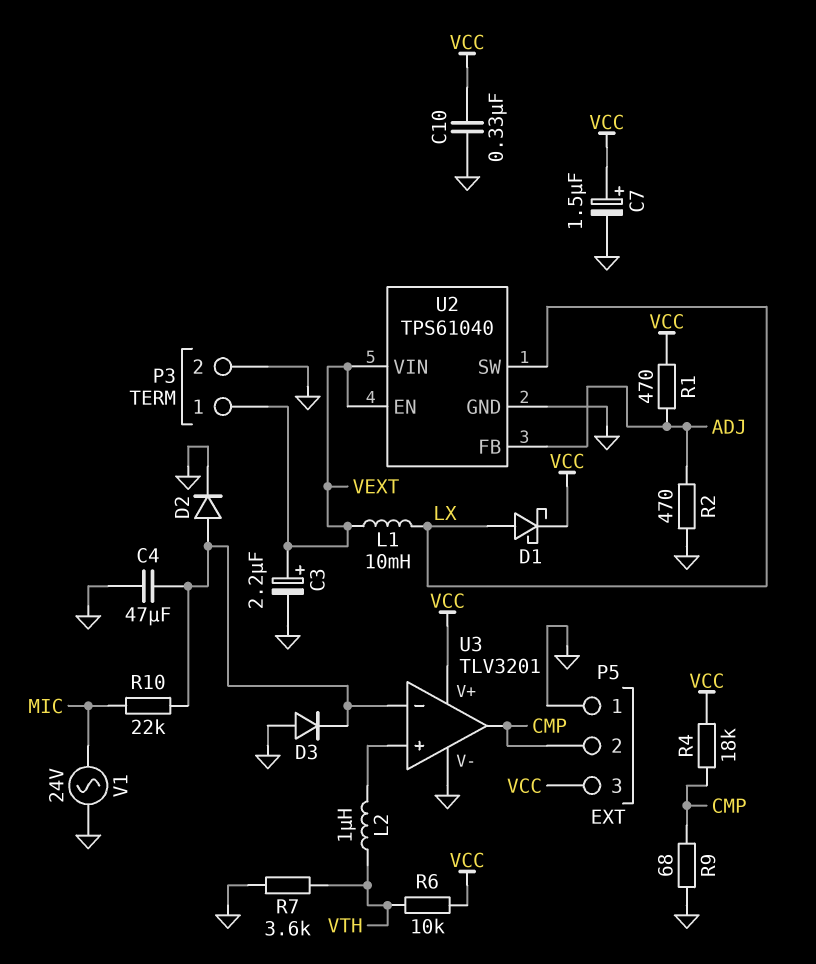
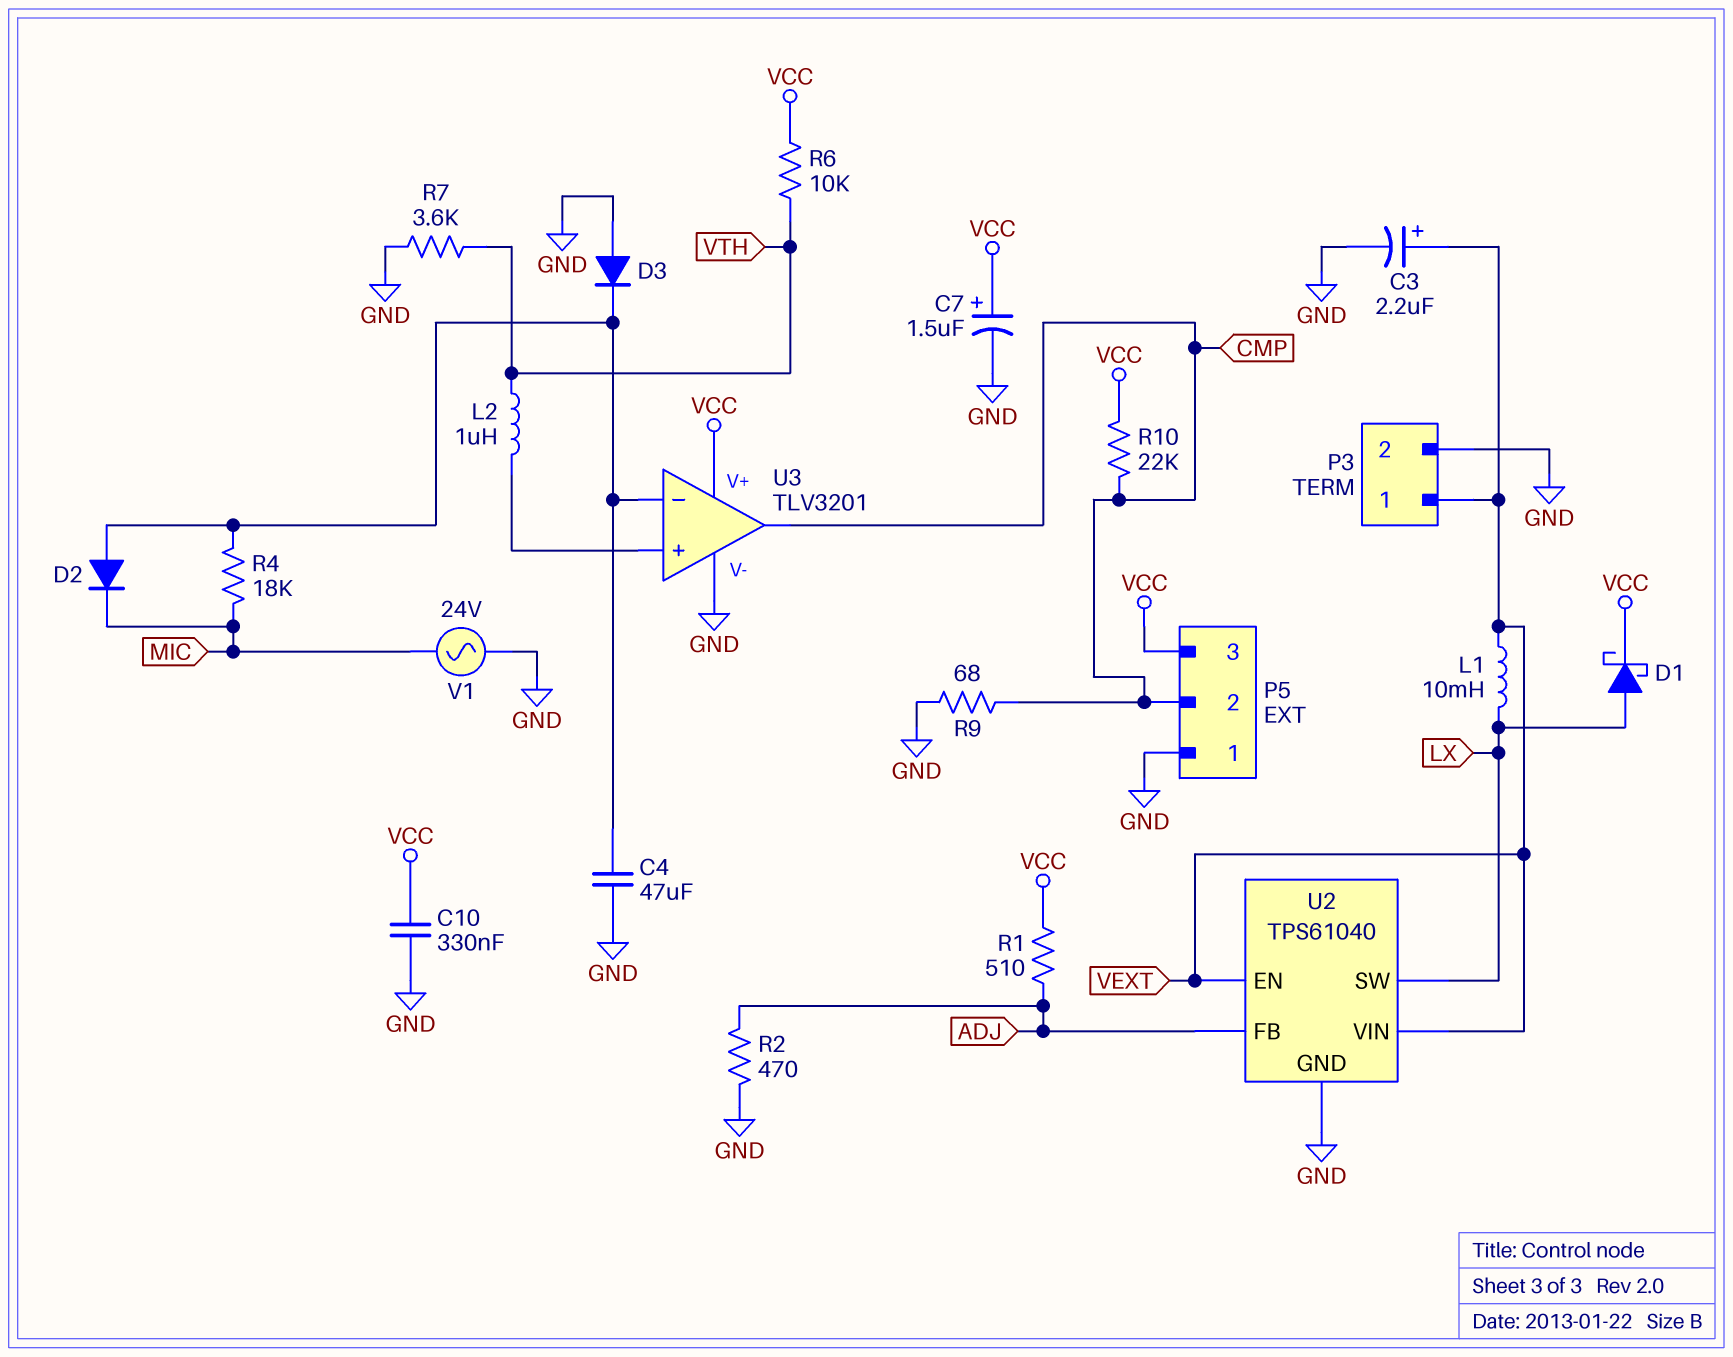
D2: diode (A U3/in-, K GND) -> diode (A U3/in-, K MIC)
R1: 470 (ADJ, VCC) -> 510 (ADJ, VCC)
R4: 18k (CMP, VCC) -> 18k (MIC, U3/in-)
R10: 22k (MIC, U3/in-) -> 22k (CMP, VCC)

